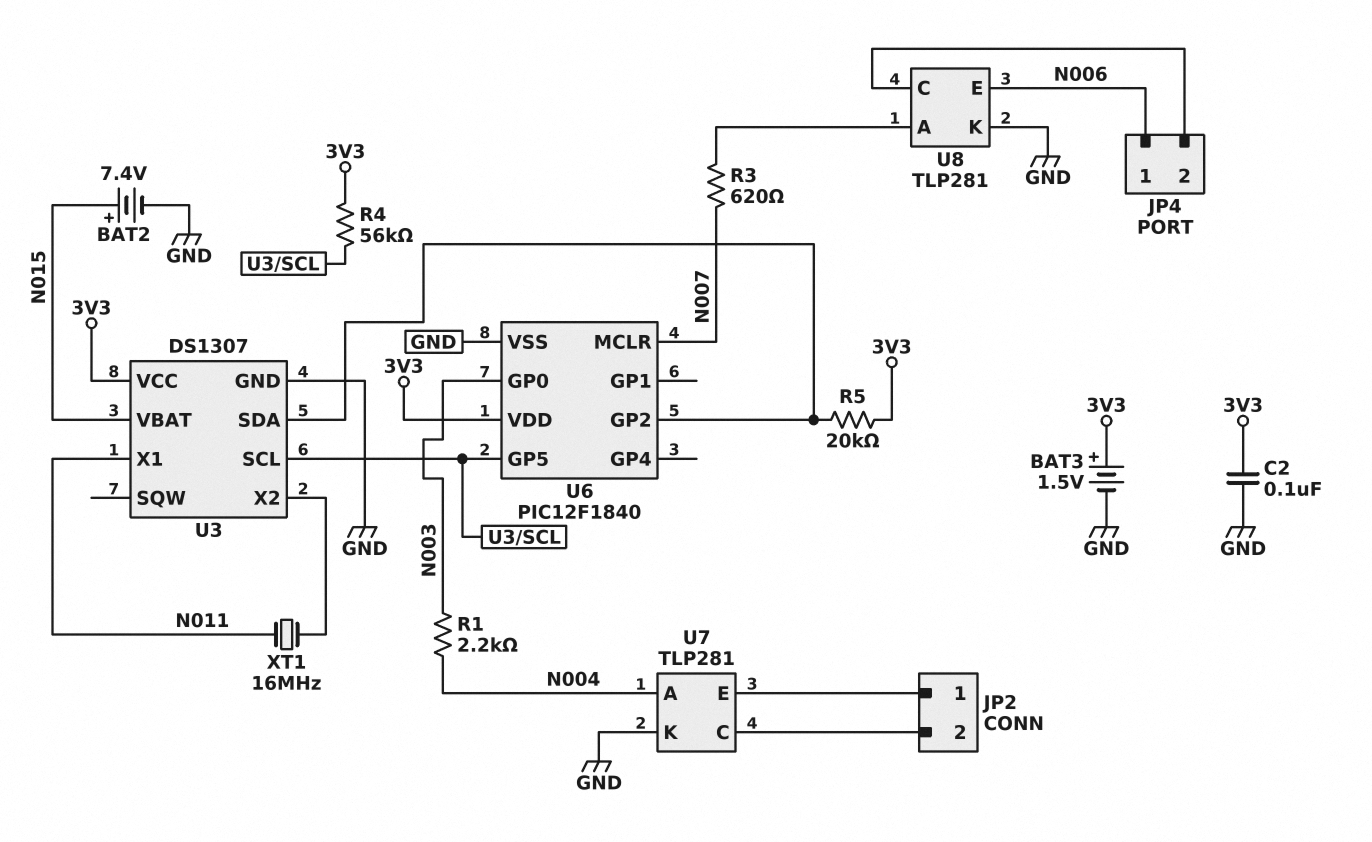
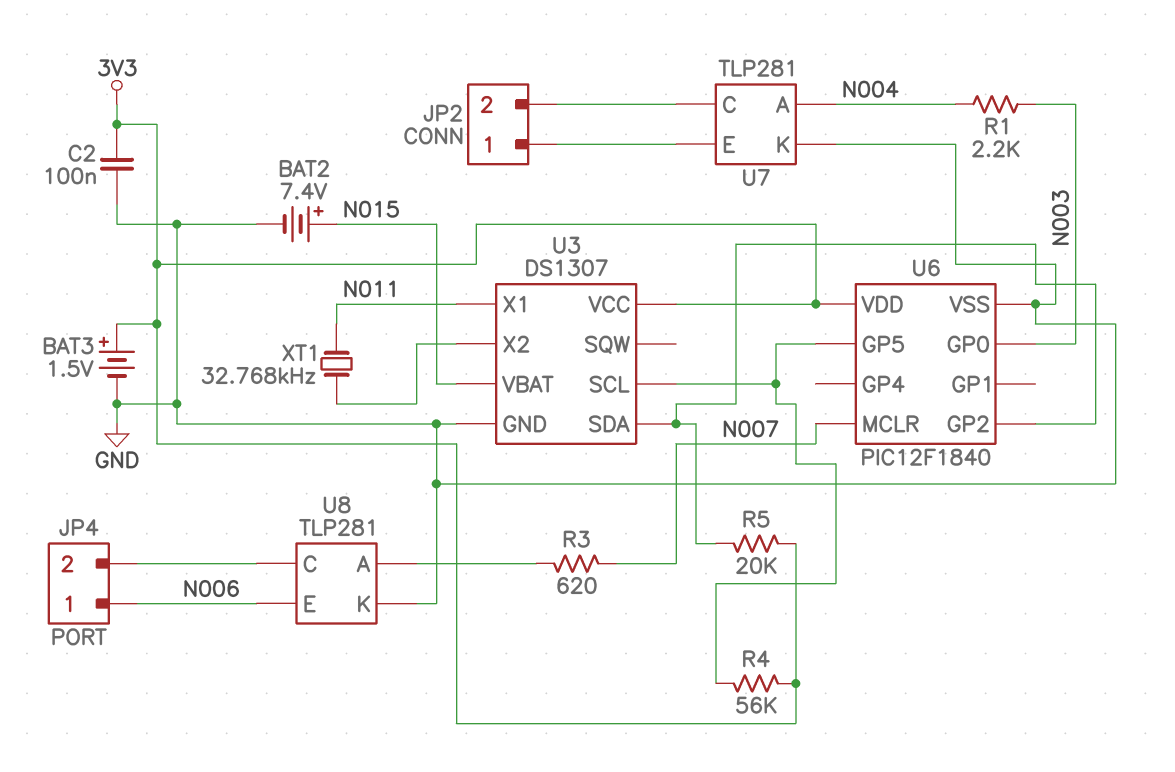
XT1: 16MHz (N011, U3/X2) -> 32.768kHz (N011, U3/X2)

